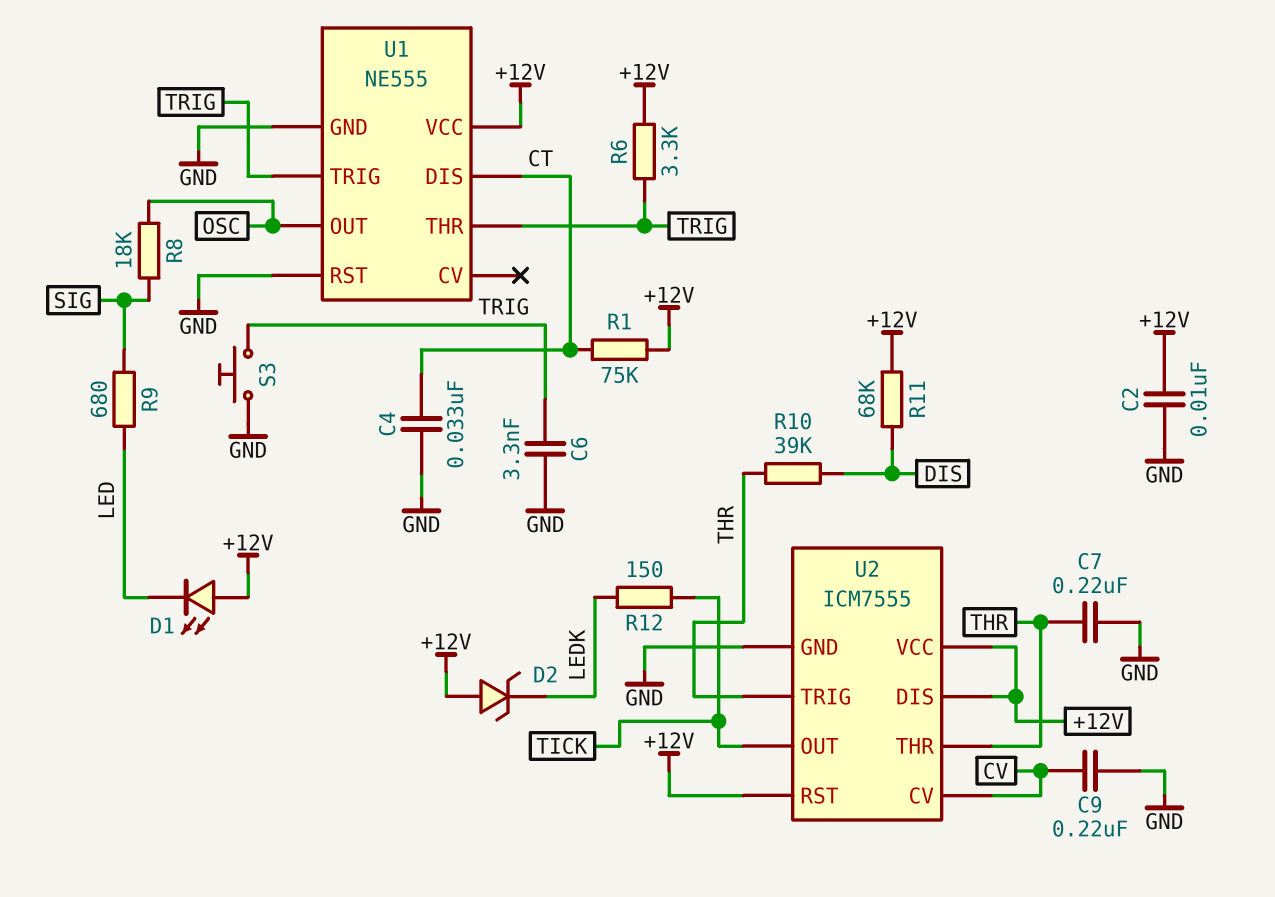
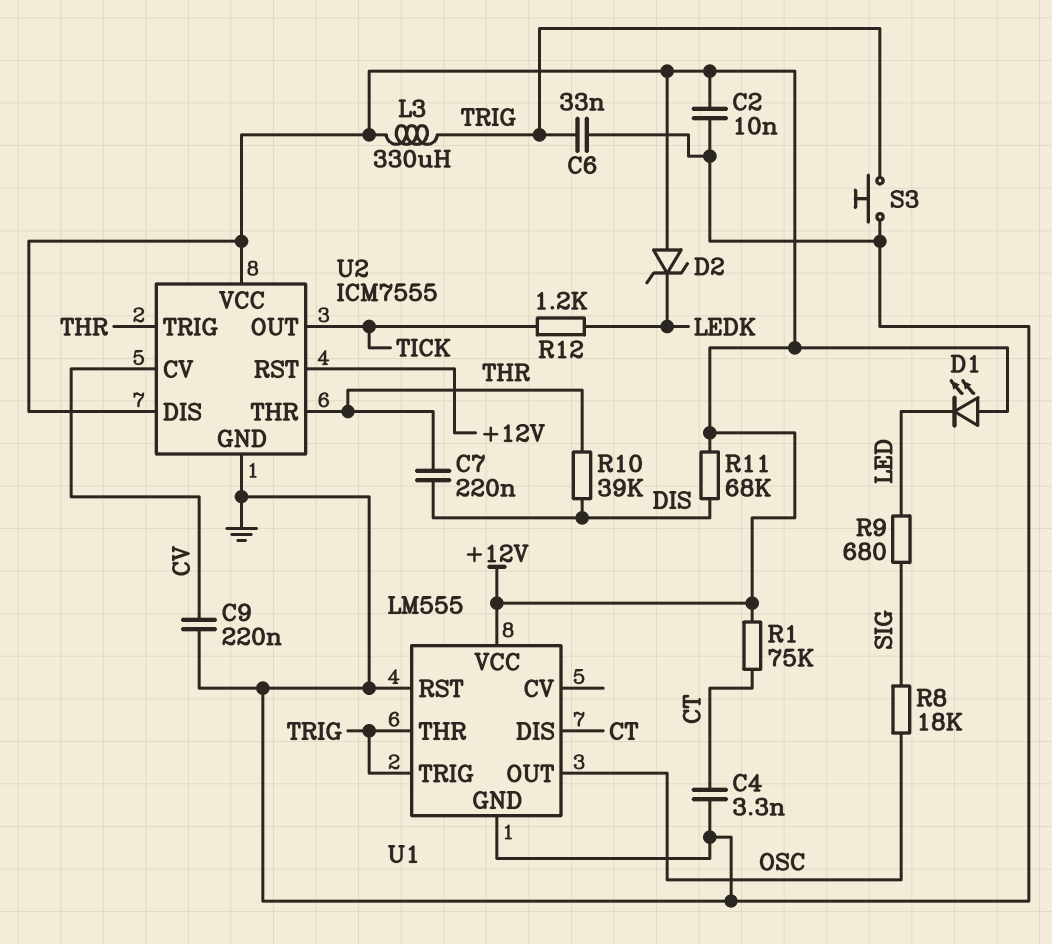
C4: 33nF (CT, GND) -> 3.3nF (CT, GND)
C6: 3.3nF (GND, TRIG) -> 33nF (GND, TRIG)
C7: 220nF (GND, THR) -> 220nF (DIS, THR)
L3: none -> 330uH (+12V, TRIG)
R6: 3.3k (+12V, TRIG) -> none
R12: 150 (LEDK, TICK) -> 1.2k (LEDK, TICK)
U1: NE555 -> LM555

